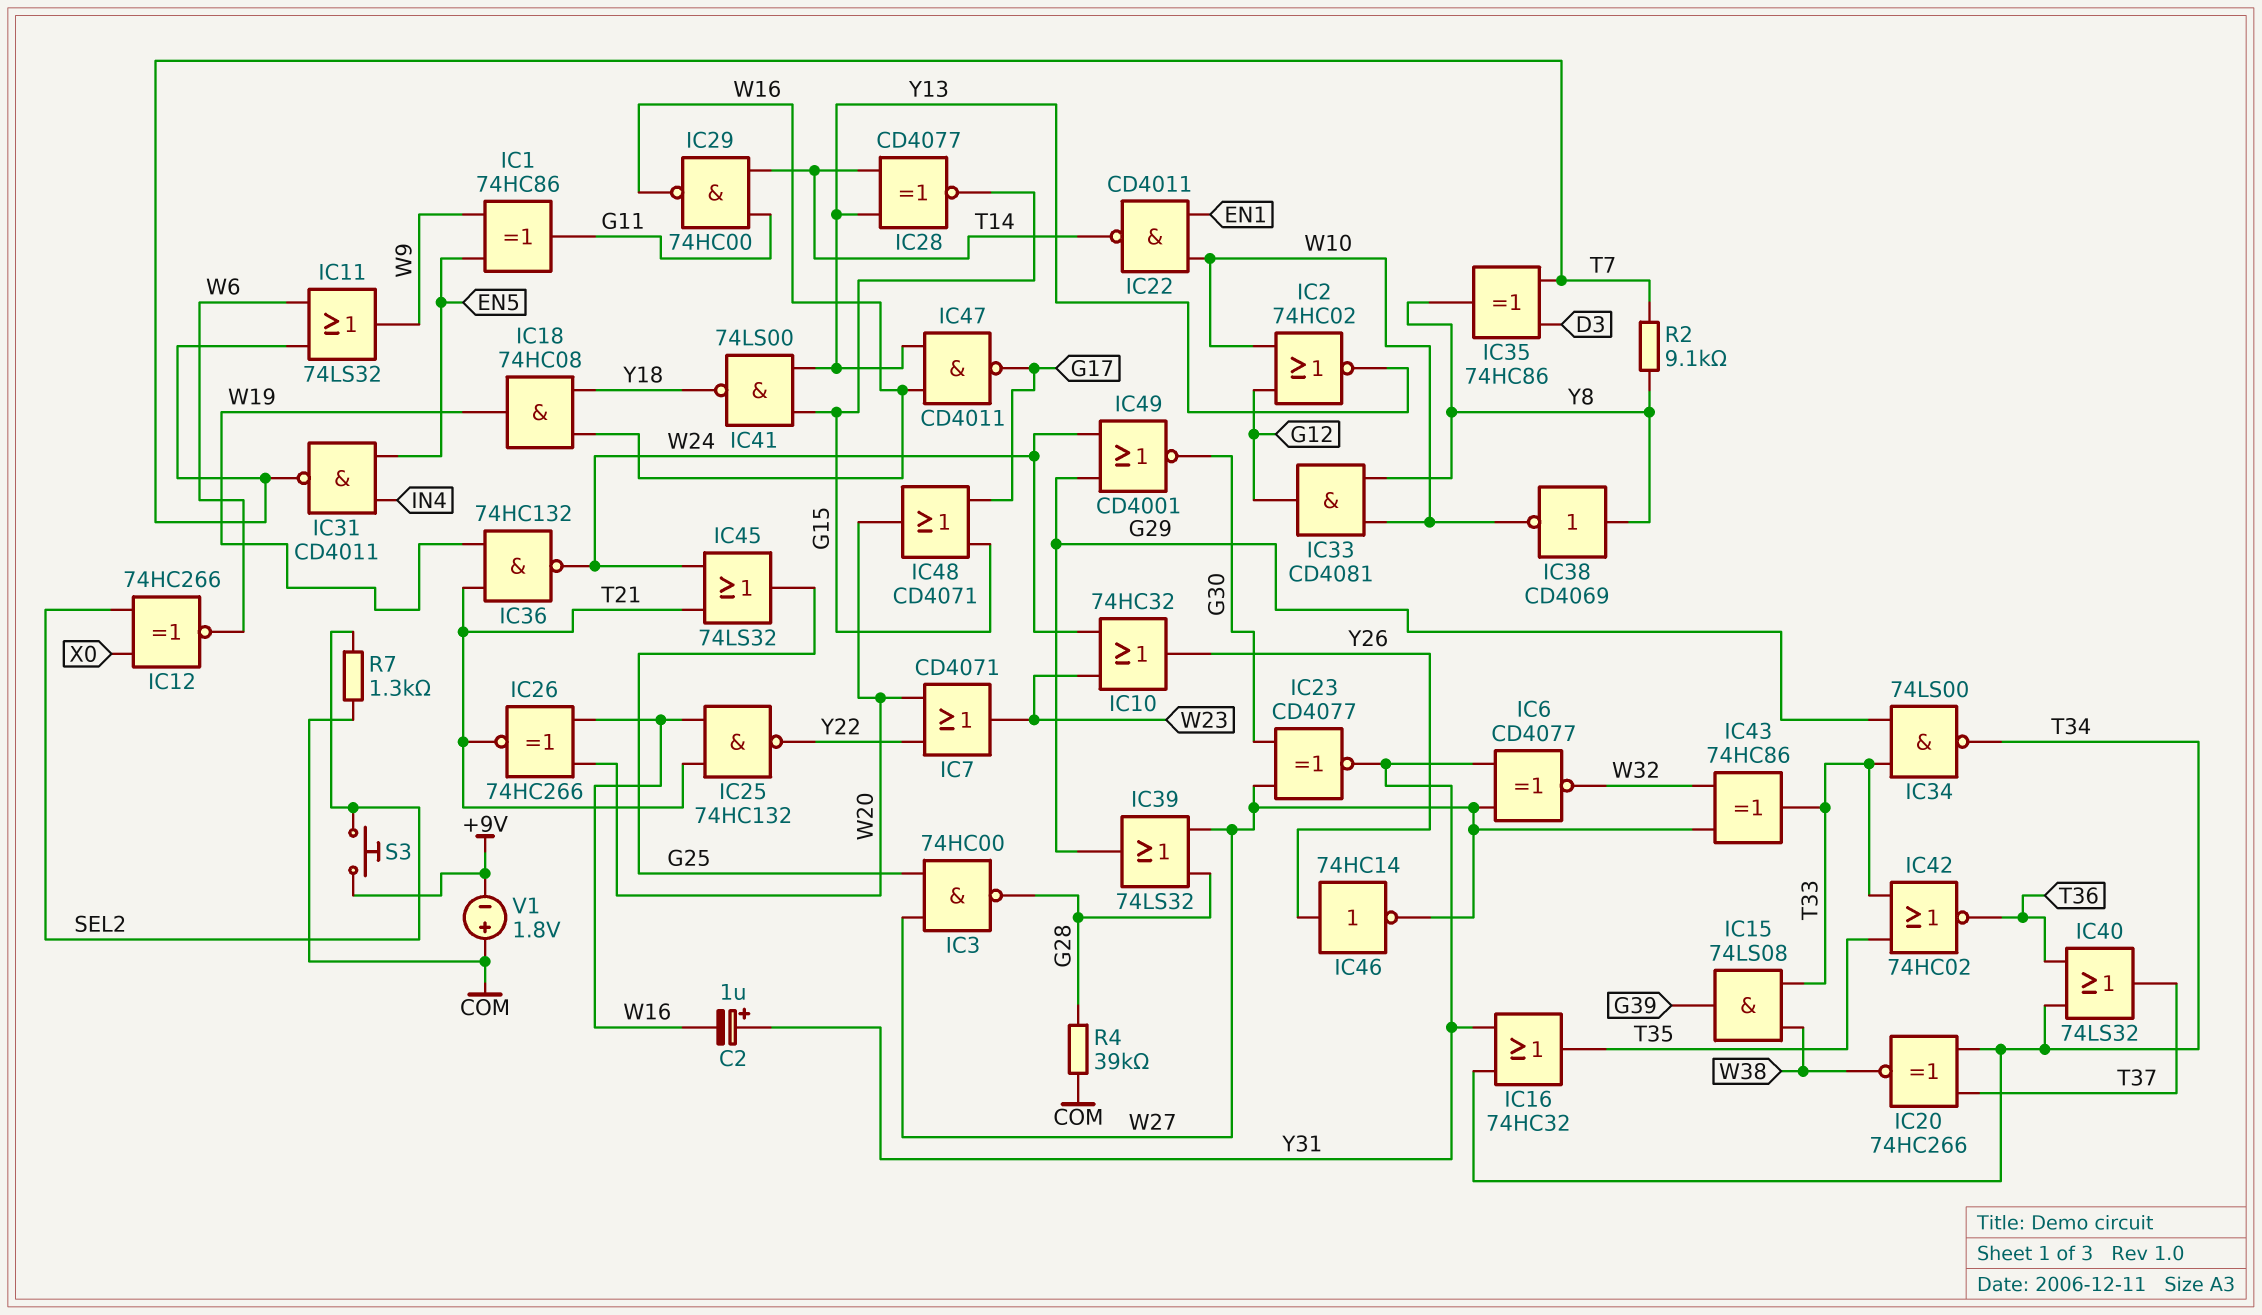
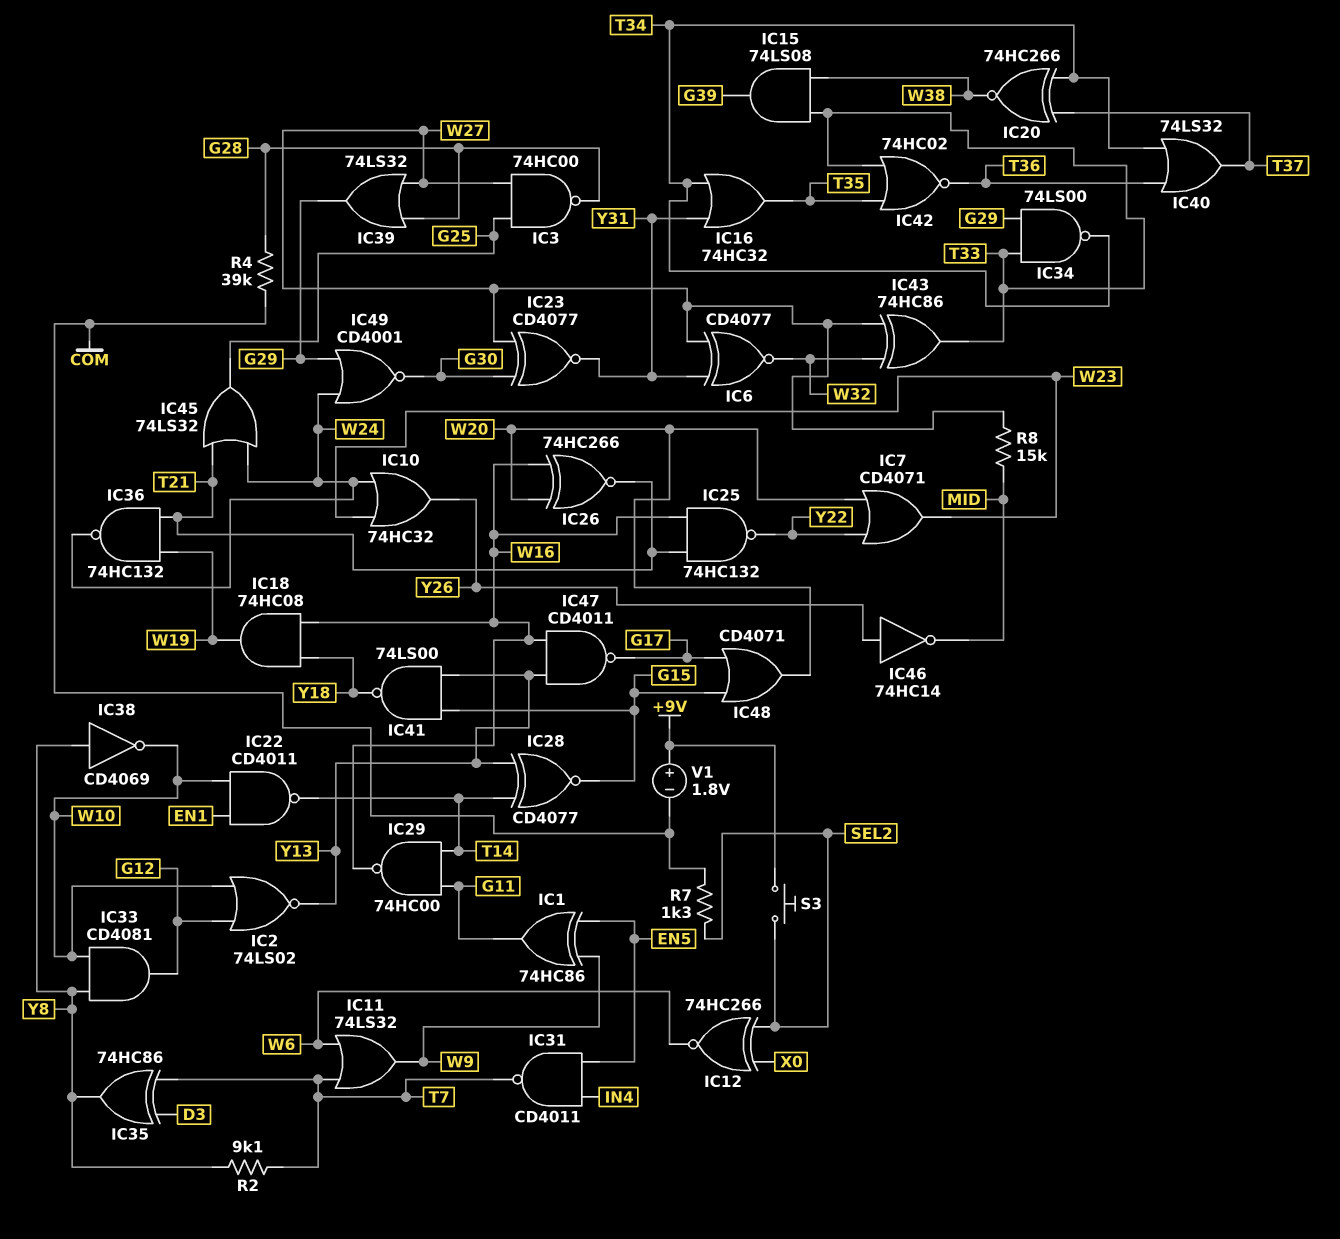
C2: 1uF (plus Y31, minus W16) -> none
IC2: NOR 74HC02 (in G12, in W10, out Y13) -> NOR 74LS02 (in G12, in W10, out Y13)
IC46: NOT 74HC14 (in Y26, out W27) -> NOT 74HC14 (in Y26, out MID)
R8: none -> 15k (MID, W27)
V1: 1.8V (plus COM, minus +9V) -> 1.8V (plus +9V, minus COM)

